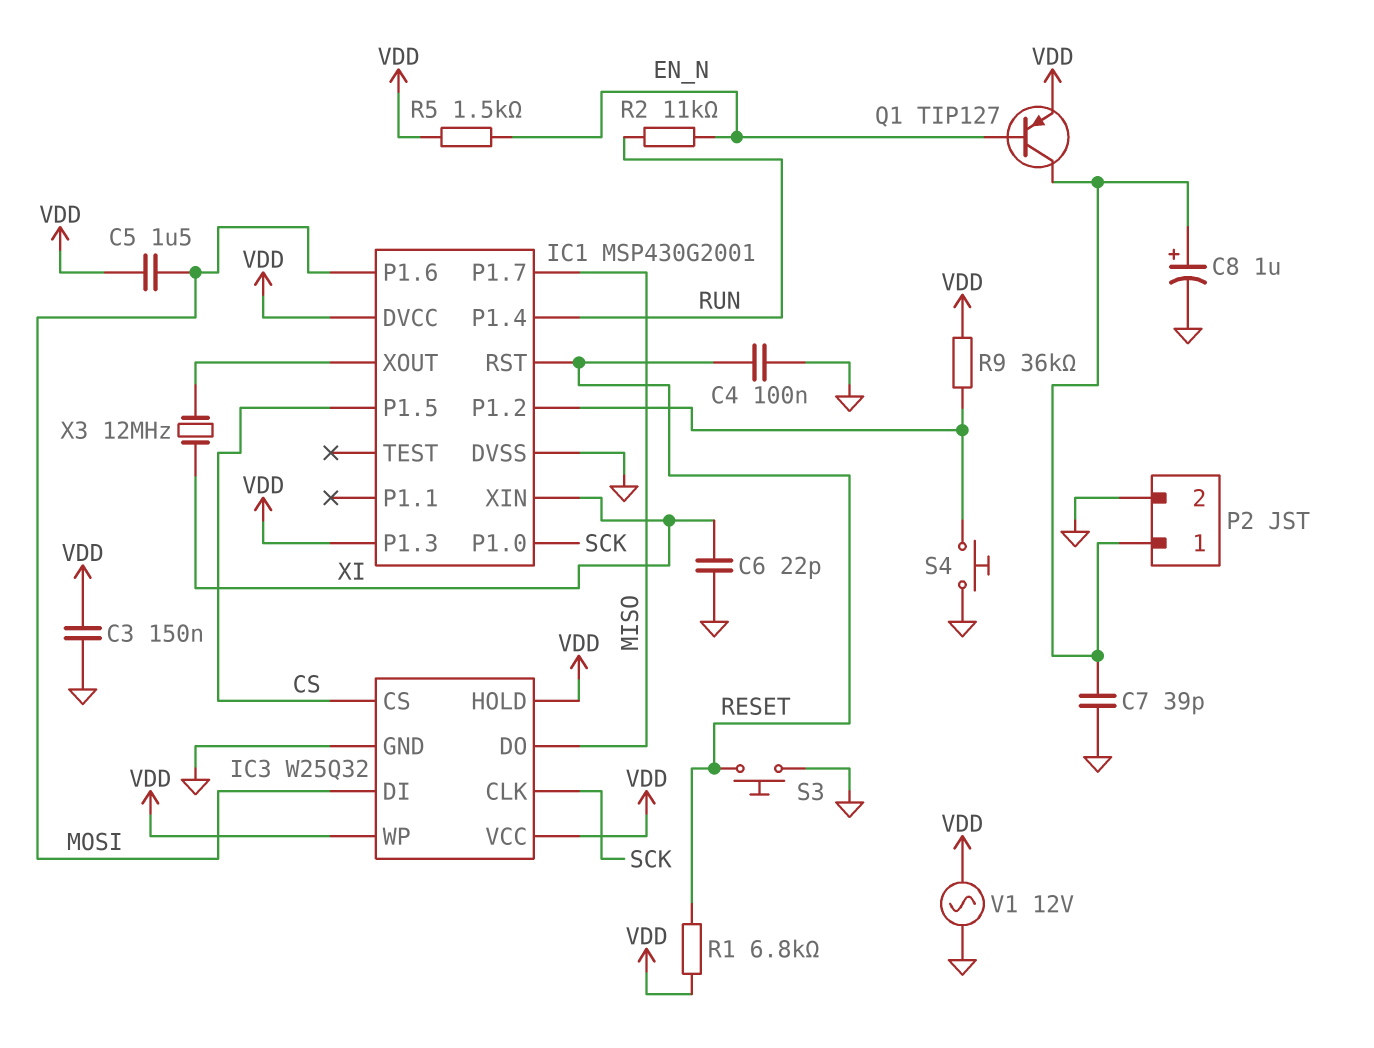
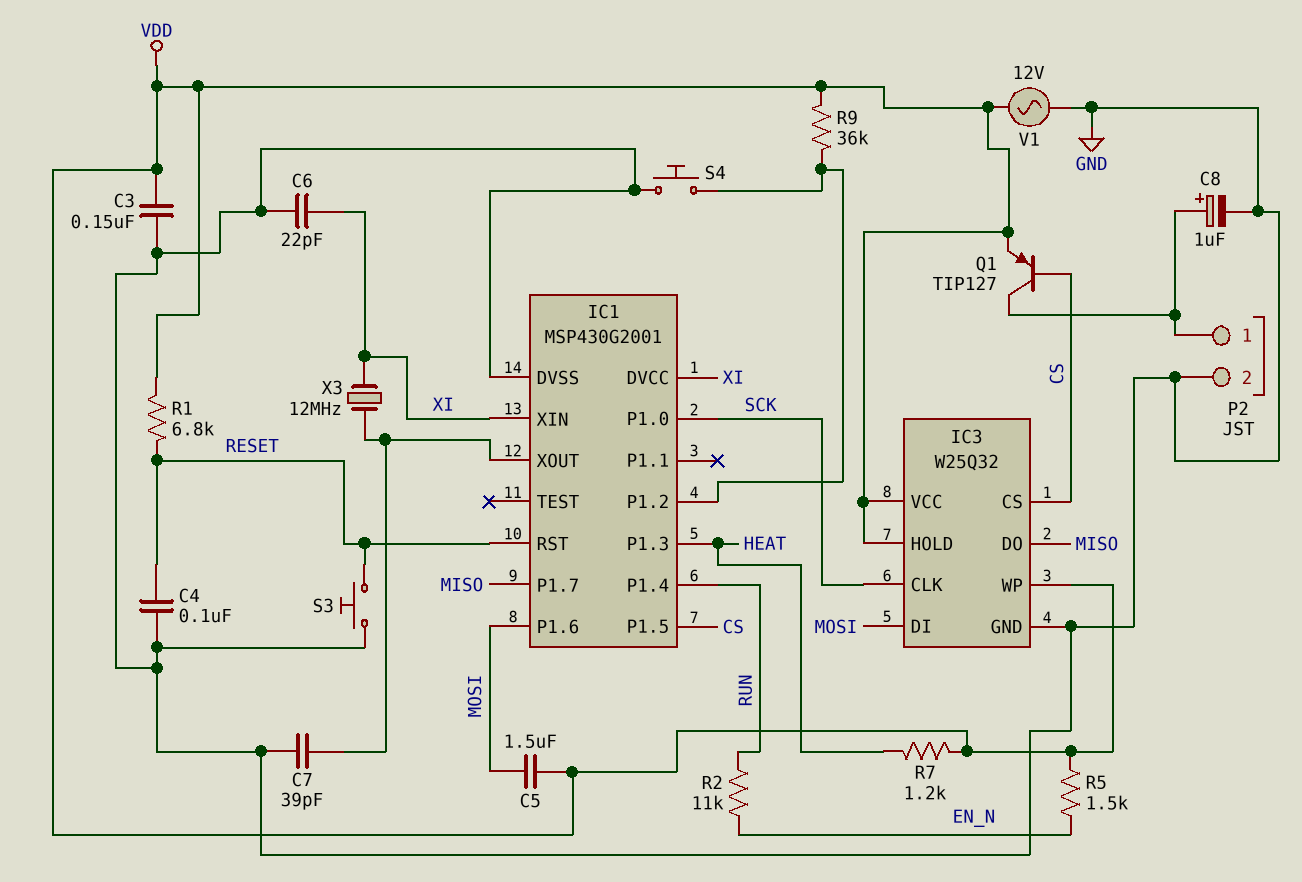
C7: 39pF (GND, P2/1) -> 39pF (GND, IC1/XOUT)
IC1 pin DVCC: VDD -> XI
IC1 pin P1.3: VDD -> HEAT
Q1: PNP TIP127 (B EN_N, C P2/1, E VDD) -> PNP TIP127 (B CS, C P2/1, E VDD)
R7: none -> 1.2k (HEAT, VDD)

